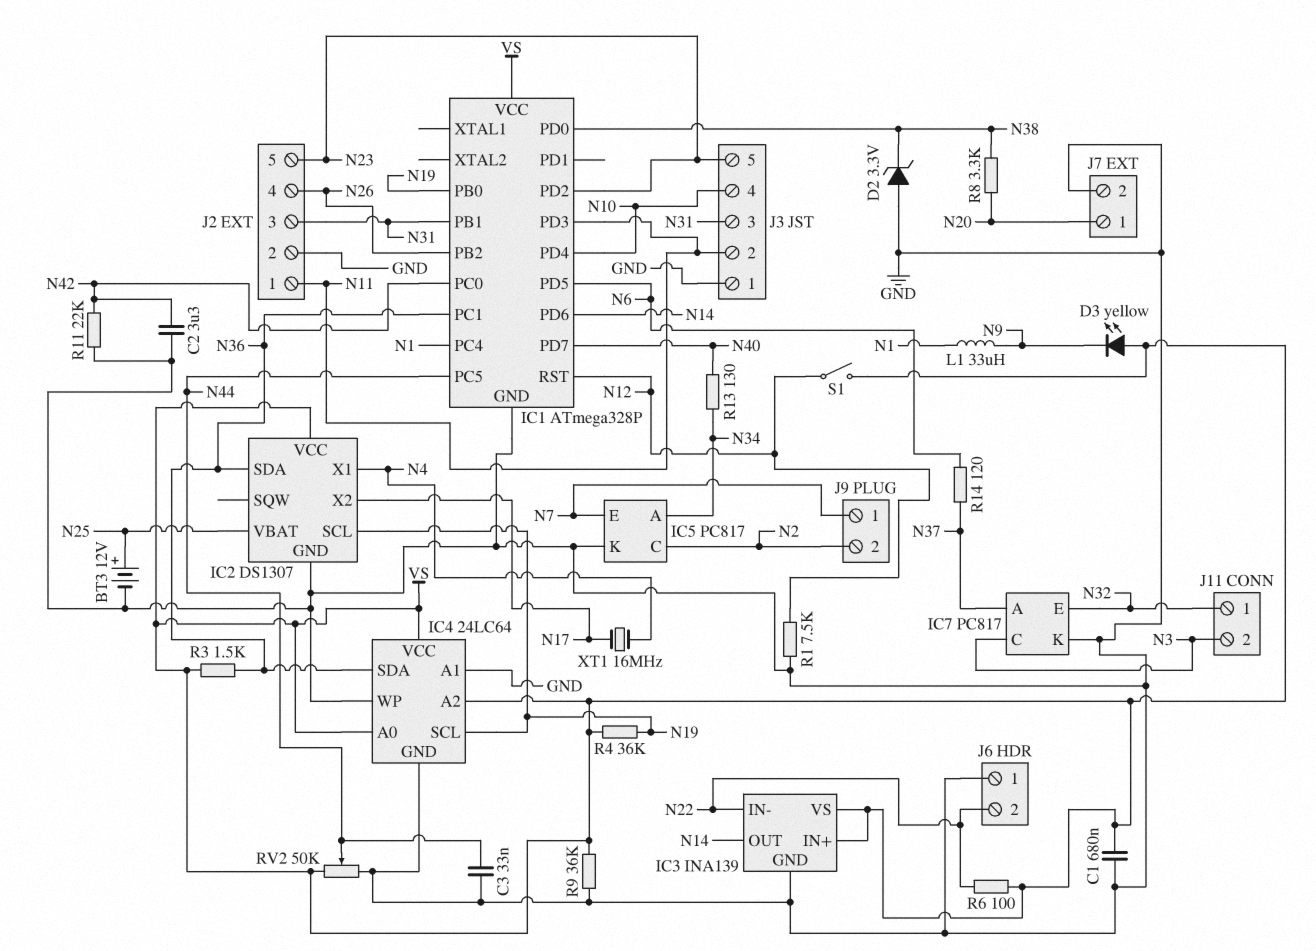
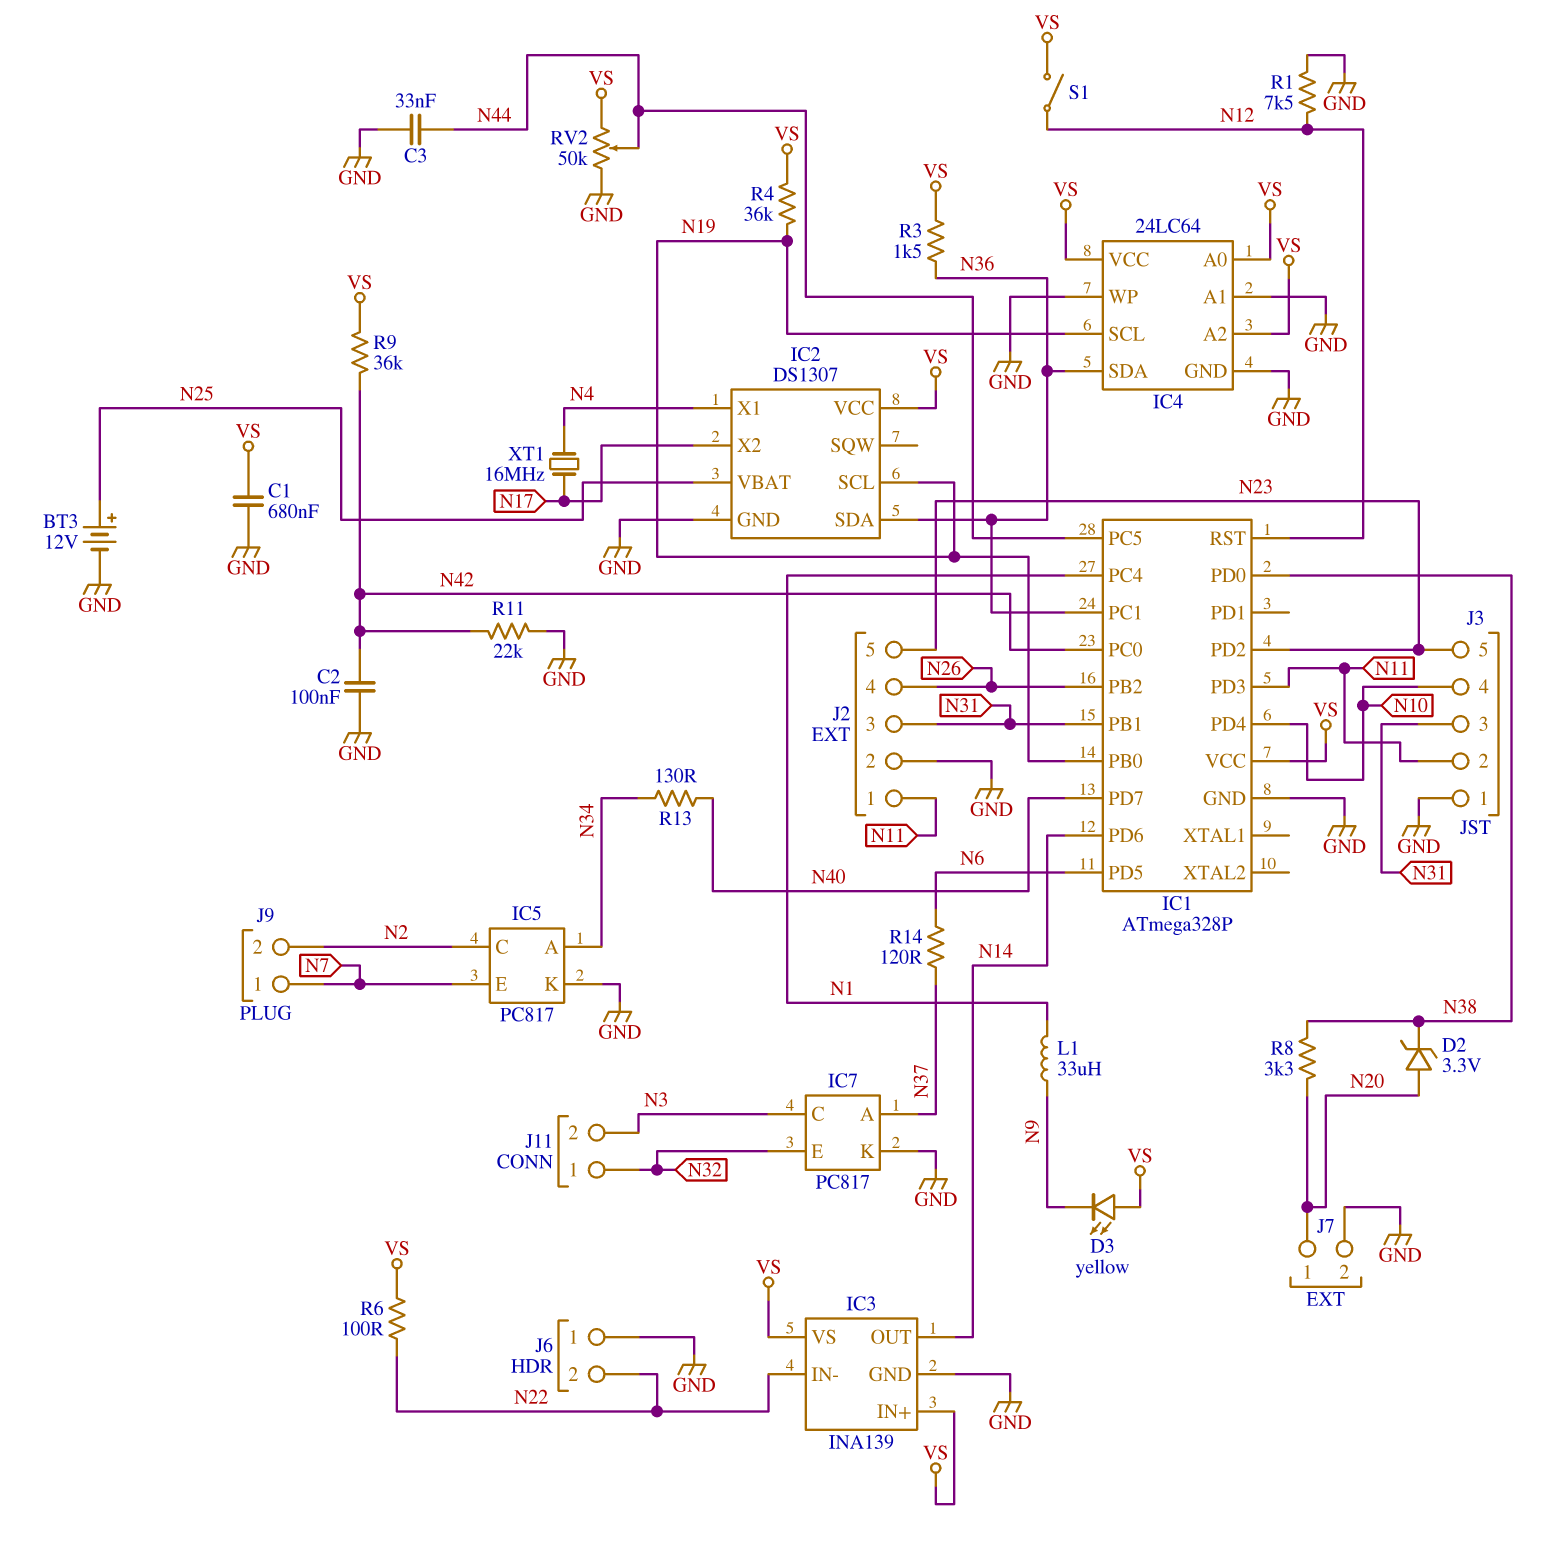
C2: 3.3uF (GND, N42) -> 100nF (GND, N42)
D2: zener 3.3V (A GND, K N38) -> zener 3.3V (A N20, K N38)
R9: 36k (GND, VS) -> 36k (N42, VS)

